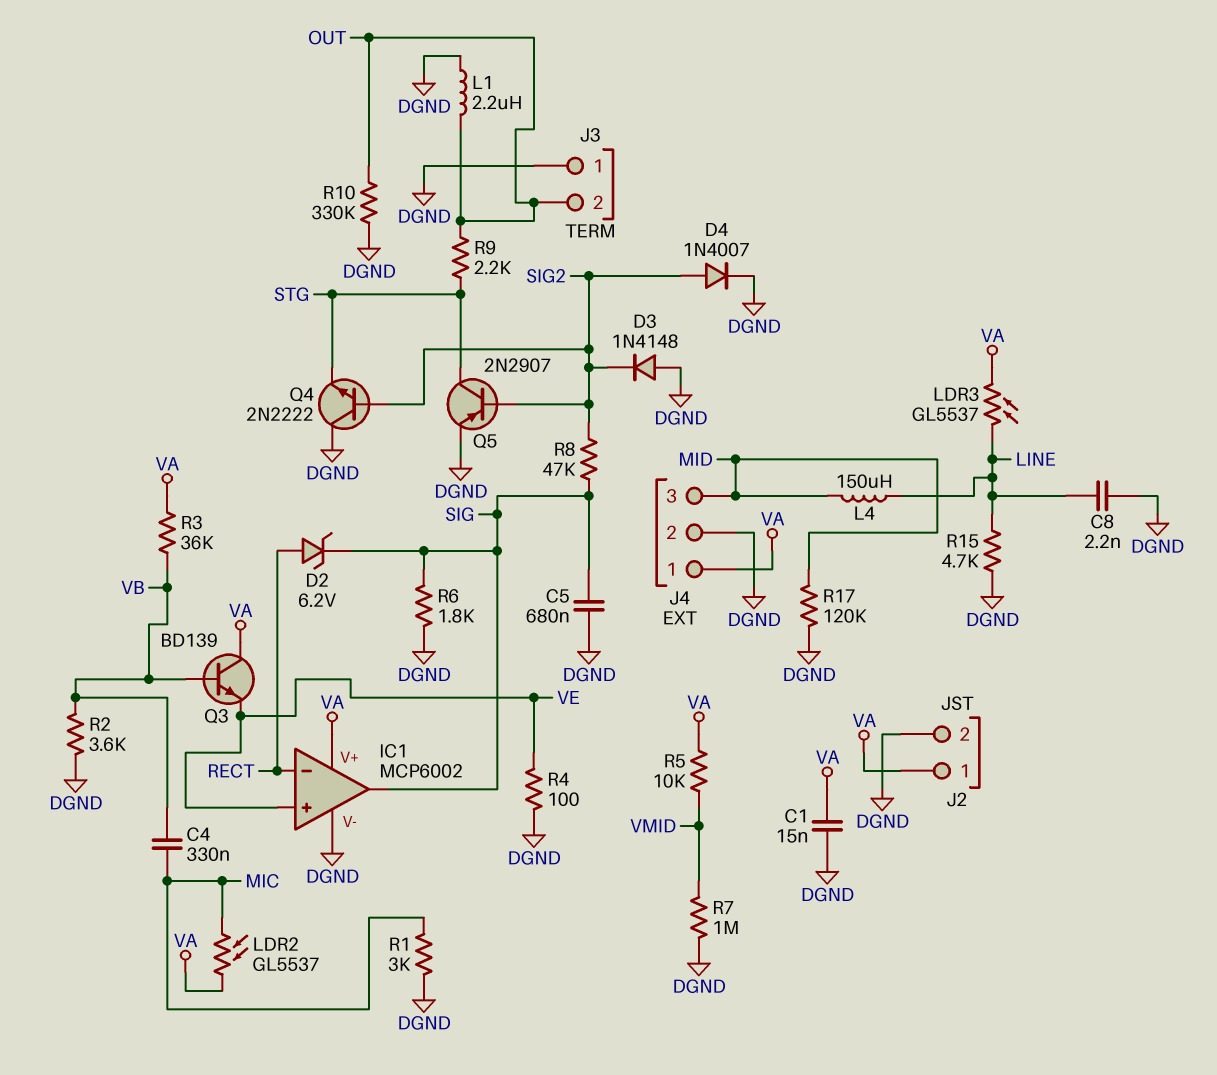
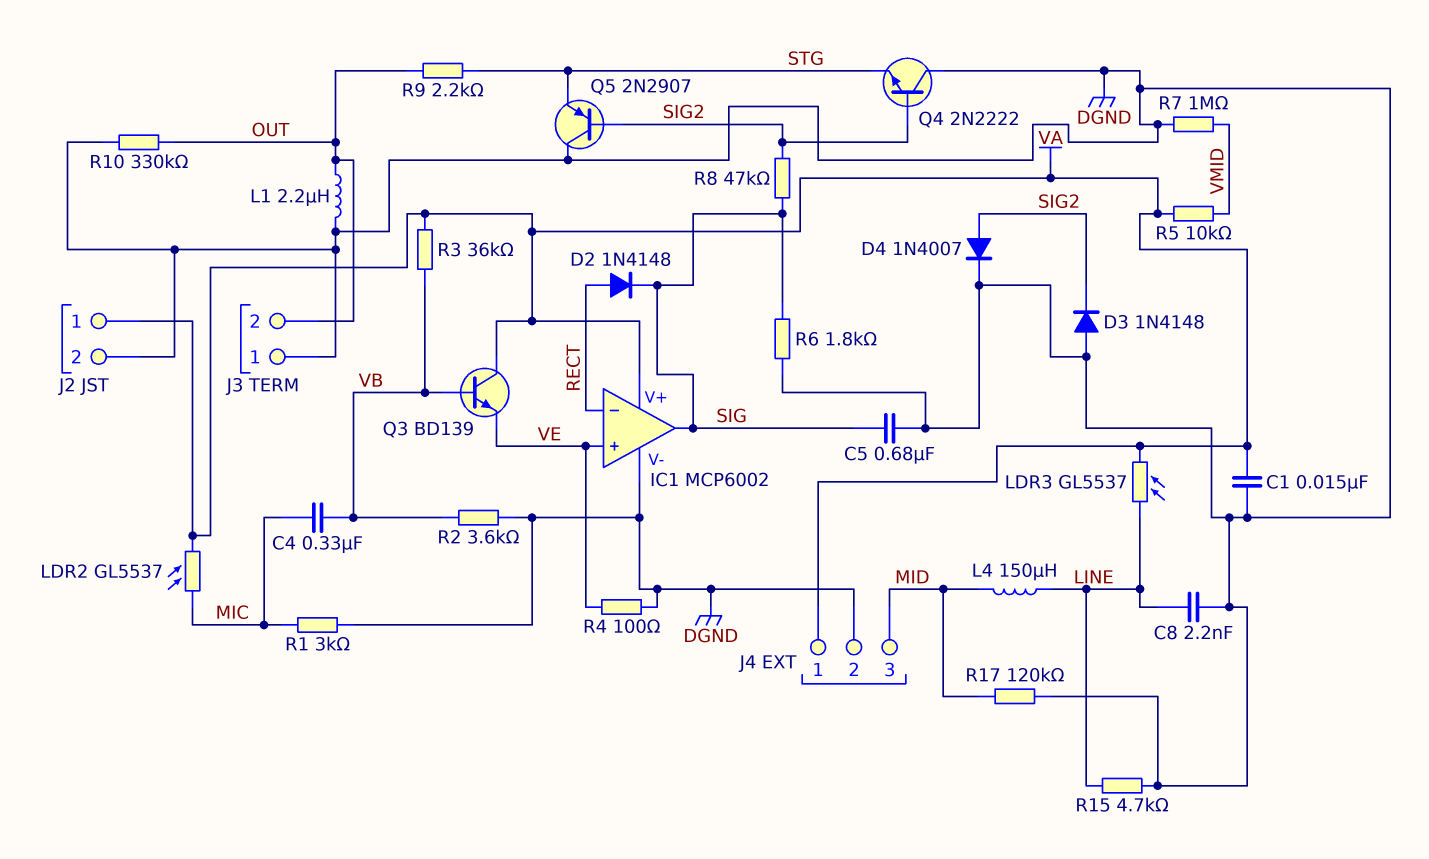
D2: zener 6.2V (A RECT, K SIG) -> diode 1N4148 (A RECT, K SIG)
Q5: PNP 2N2907 (B SIG2, C STG, E DGND) -> PNP 2N2907 (B SIG2, C DGND, E STG)

